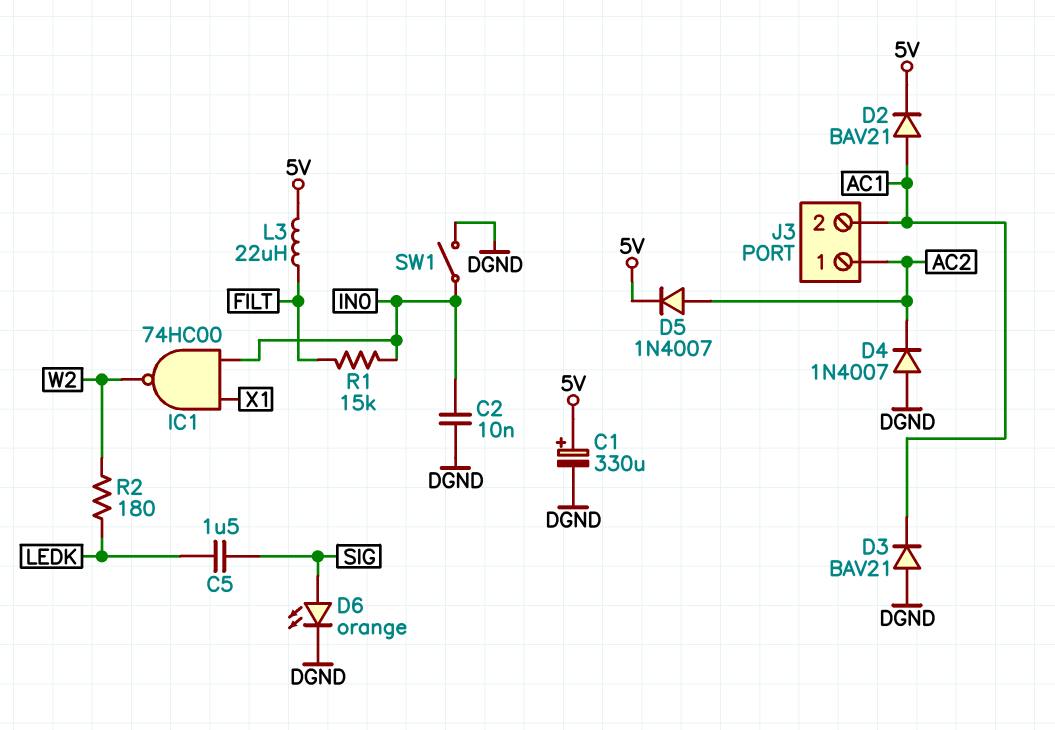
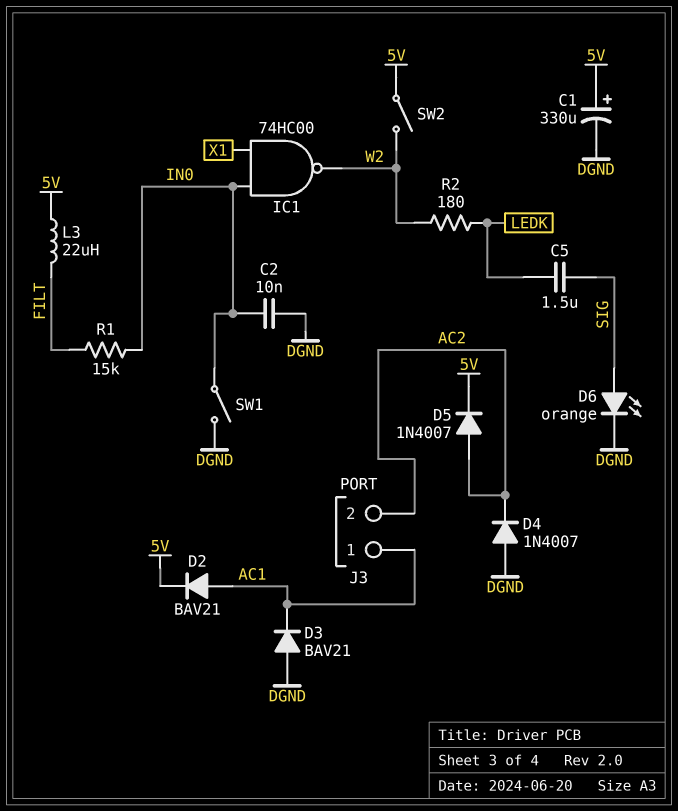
J3 pin 1: AC2 -> AC1
J3 pin 2: AC1 -> AC2
SW2: none -> switch (5V, W2)

